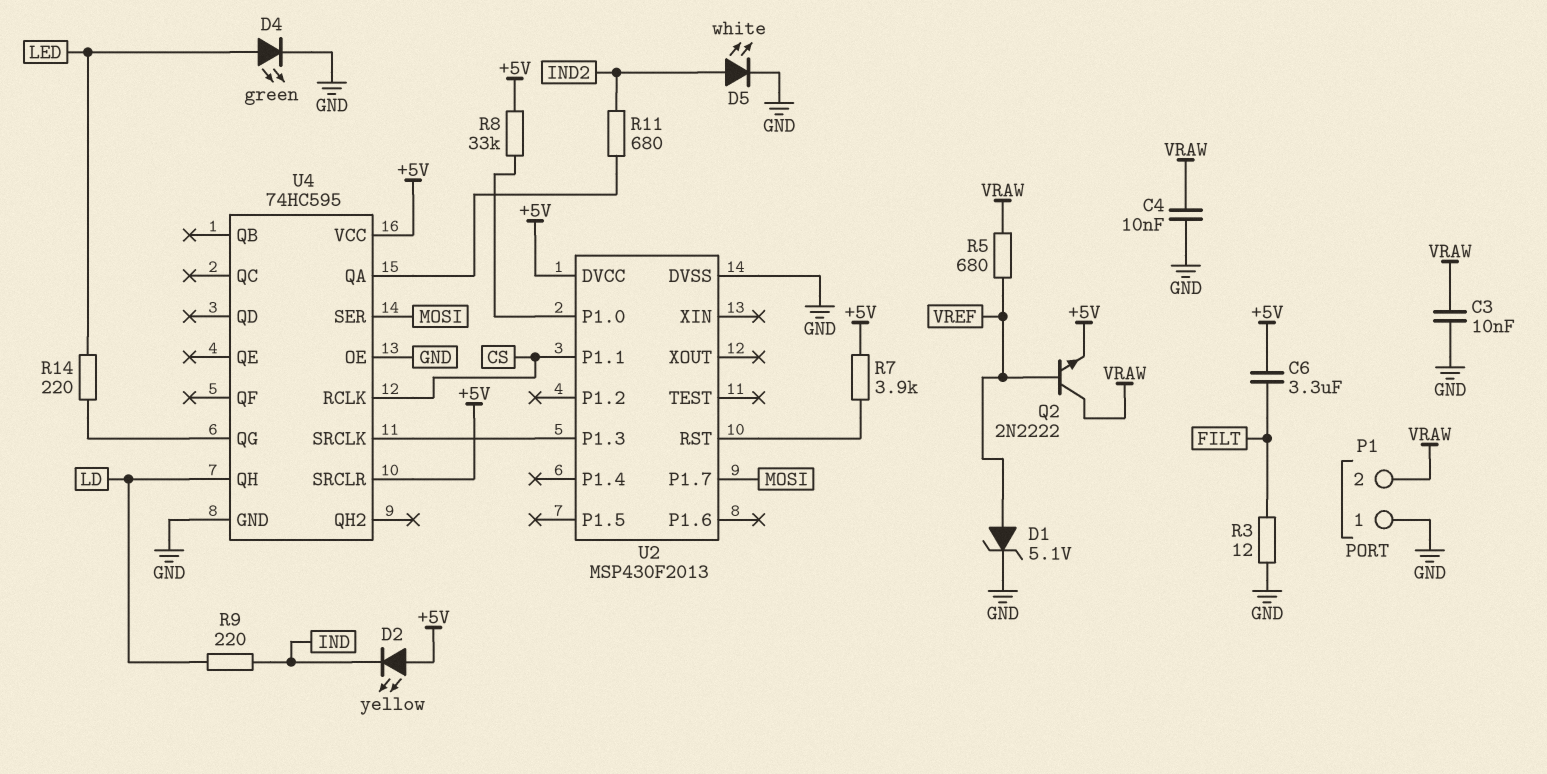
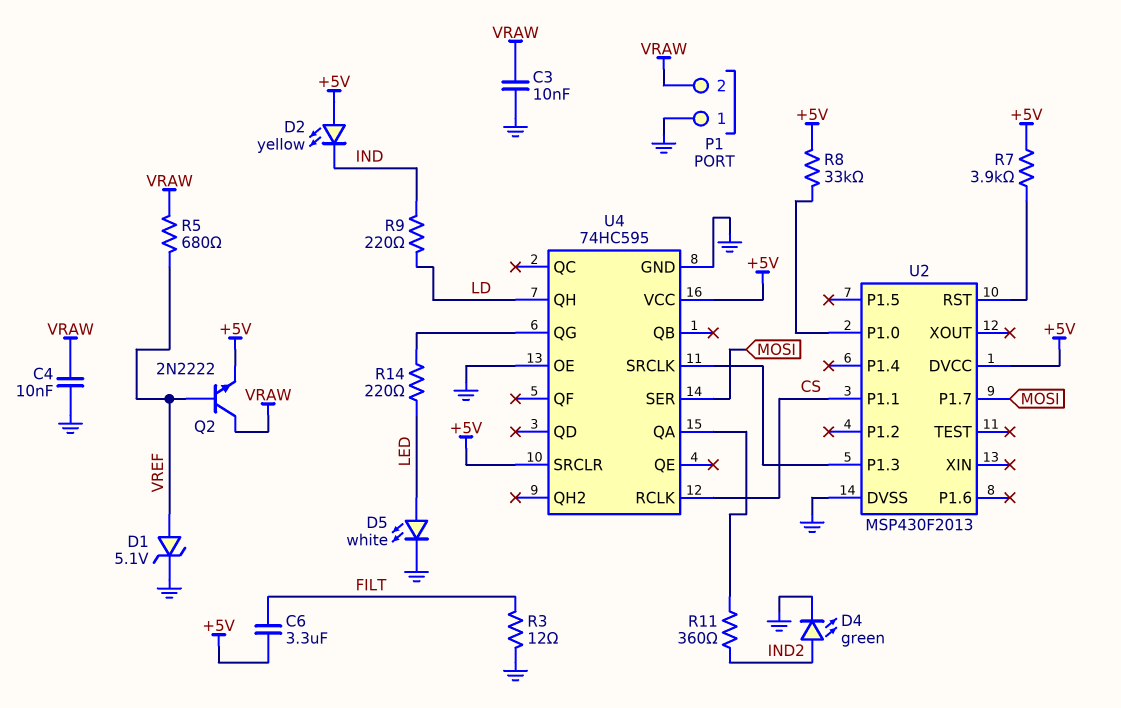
D4: LED green (A LED, K GND) -> LED green (A IND2, K GND)
D5: LED white (A IND2, K GND) -> LED white (A LED, K GND)
R11: 680 (IND2, U4/QA) -> 360 (IND2, U4/QA)

